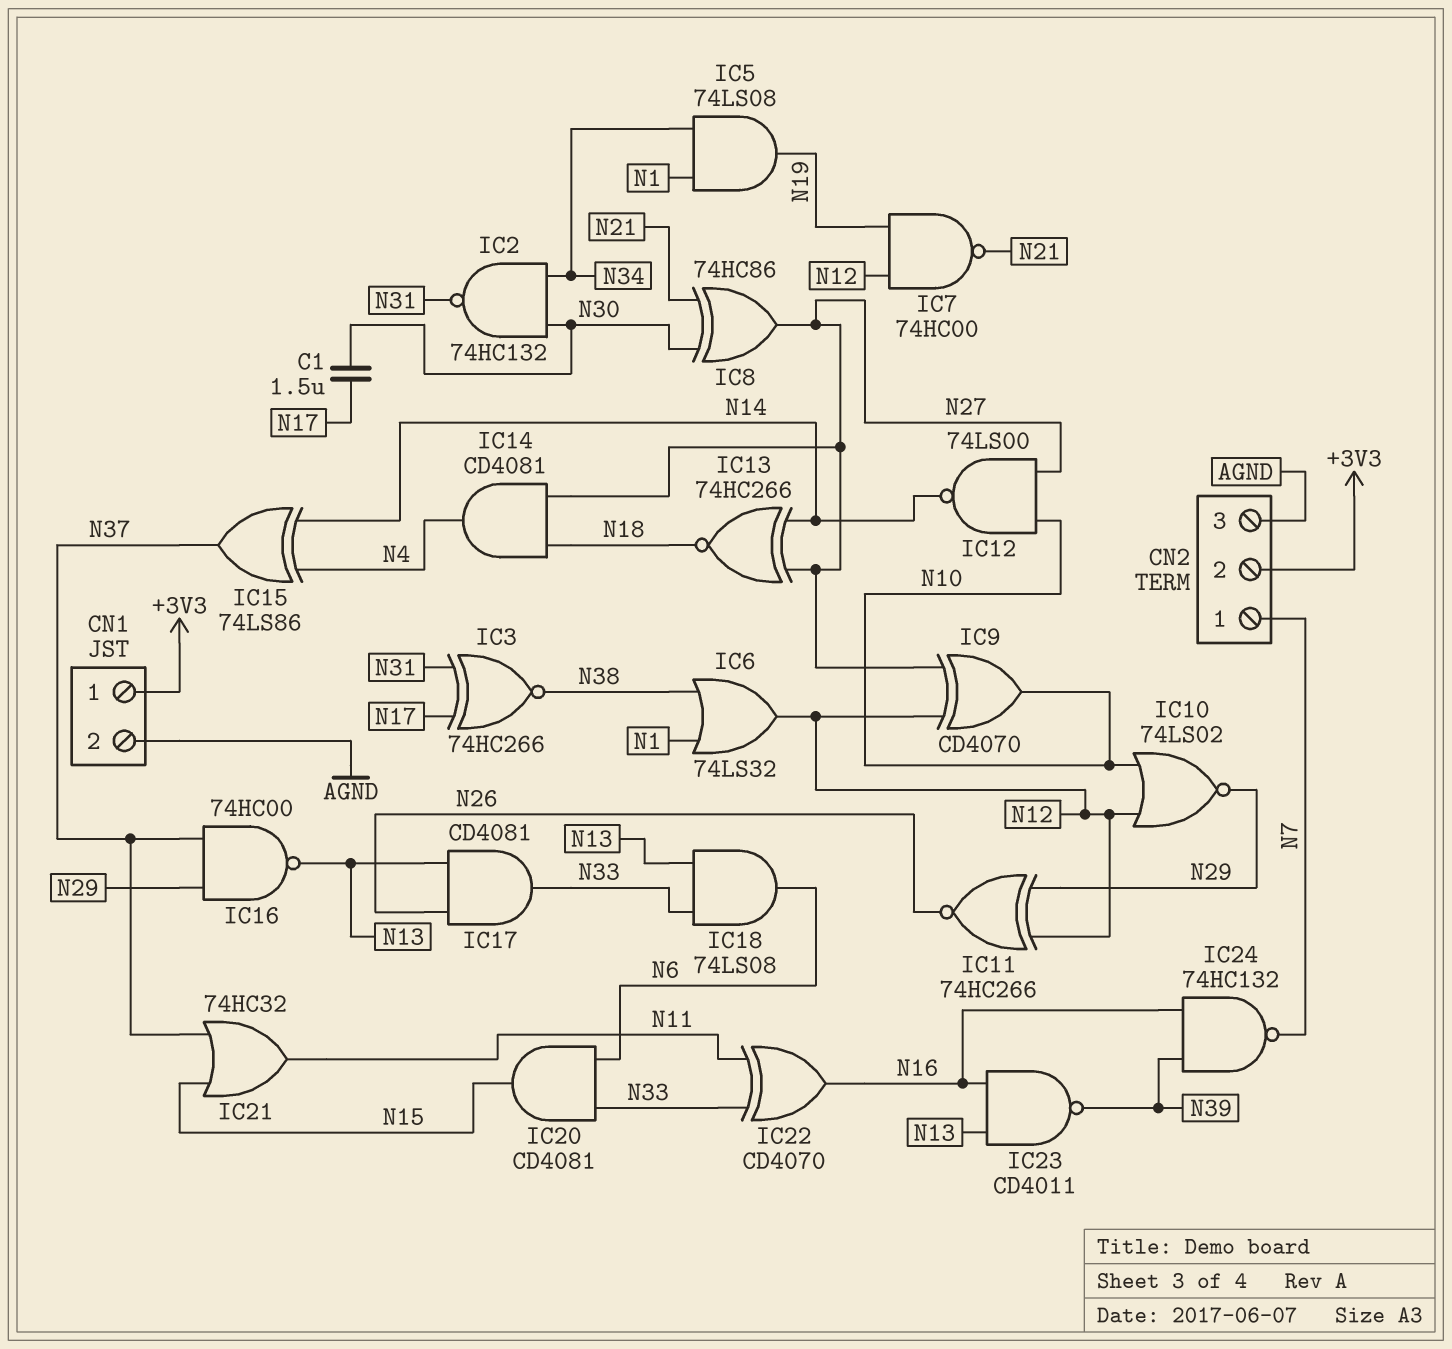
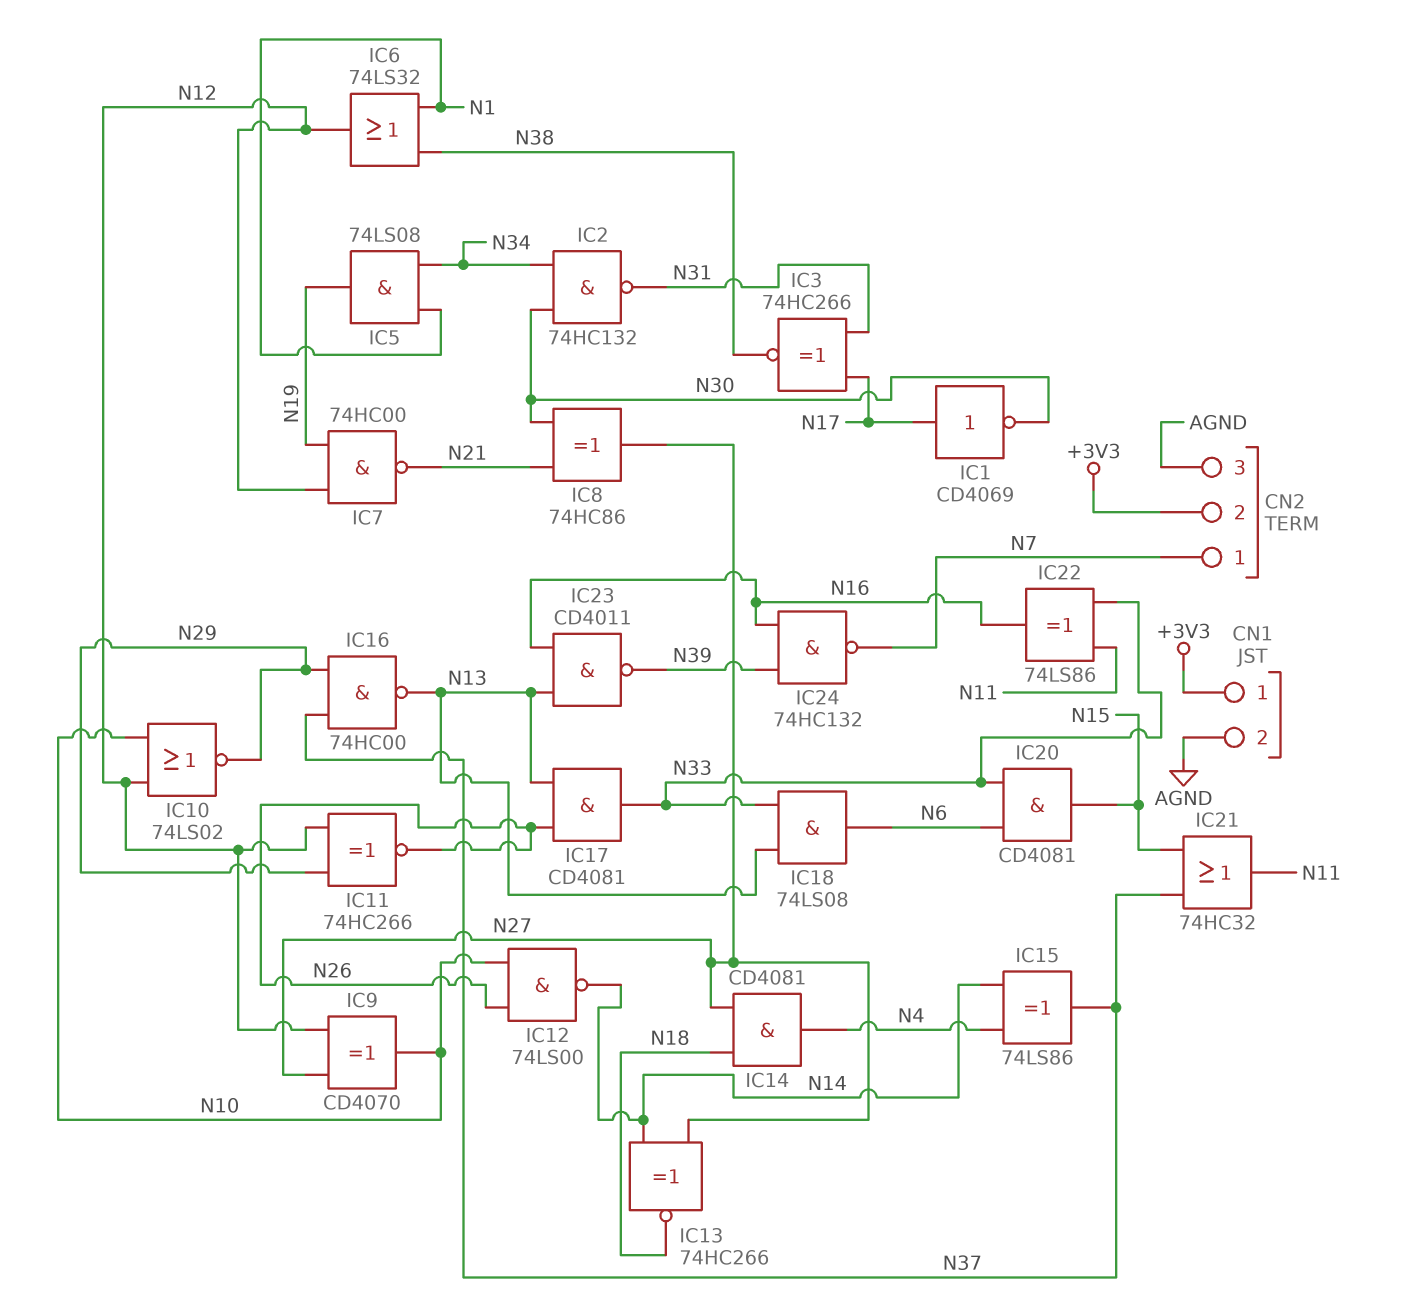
C1: 1.5uF (N17, N30) -> none
IC1: none -> NOT CD4069 (in N17, out N30)
IC12: NAND 74LS00 (in N10, in N27, out N14) -> NAND 74LS00 (in N10, in N26, out N14)
IC22: XOR CD4070 (in N11, in N33, out N16) -> XOR 74LS86 (in N11, in N33, out N16)

